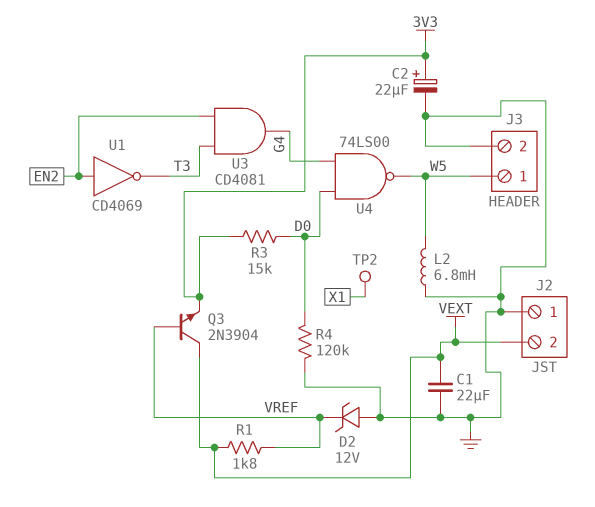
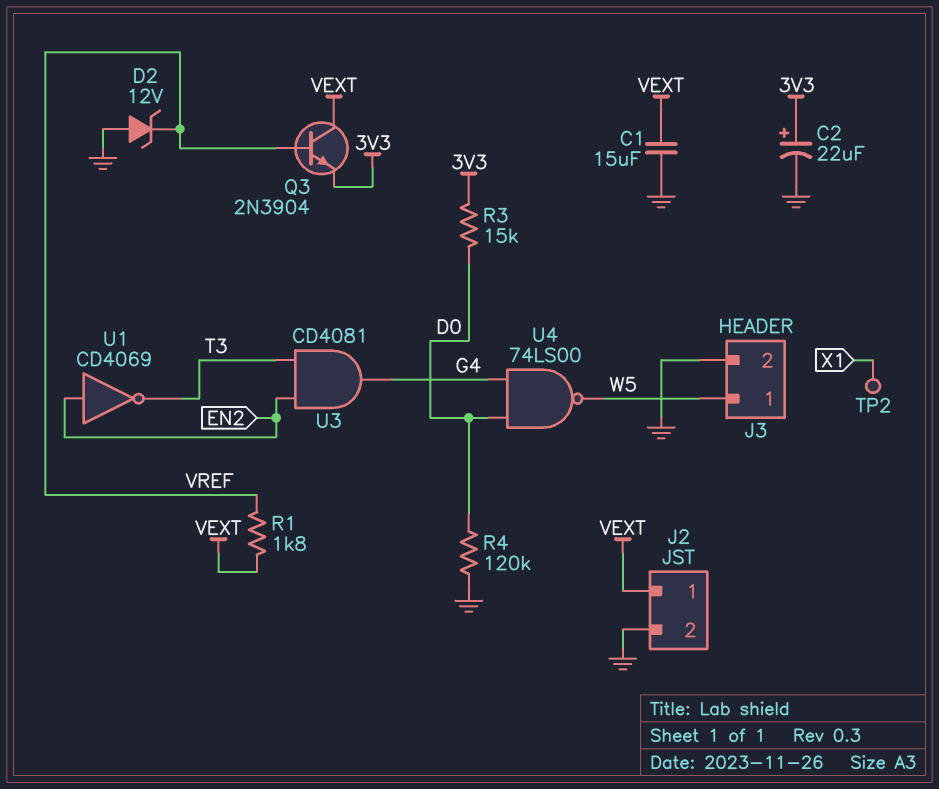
C1: 22uF (GND, VEXT) -> 15uF (GND, VEXT)
J2 pin 1: GND -> VEXT
J2 pin 2: VEXT -> GND
L2: 6.8mH (GND, W5) -> none

